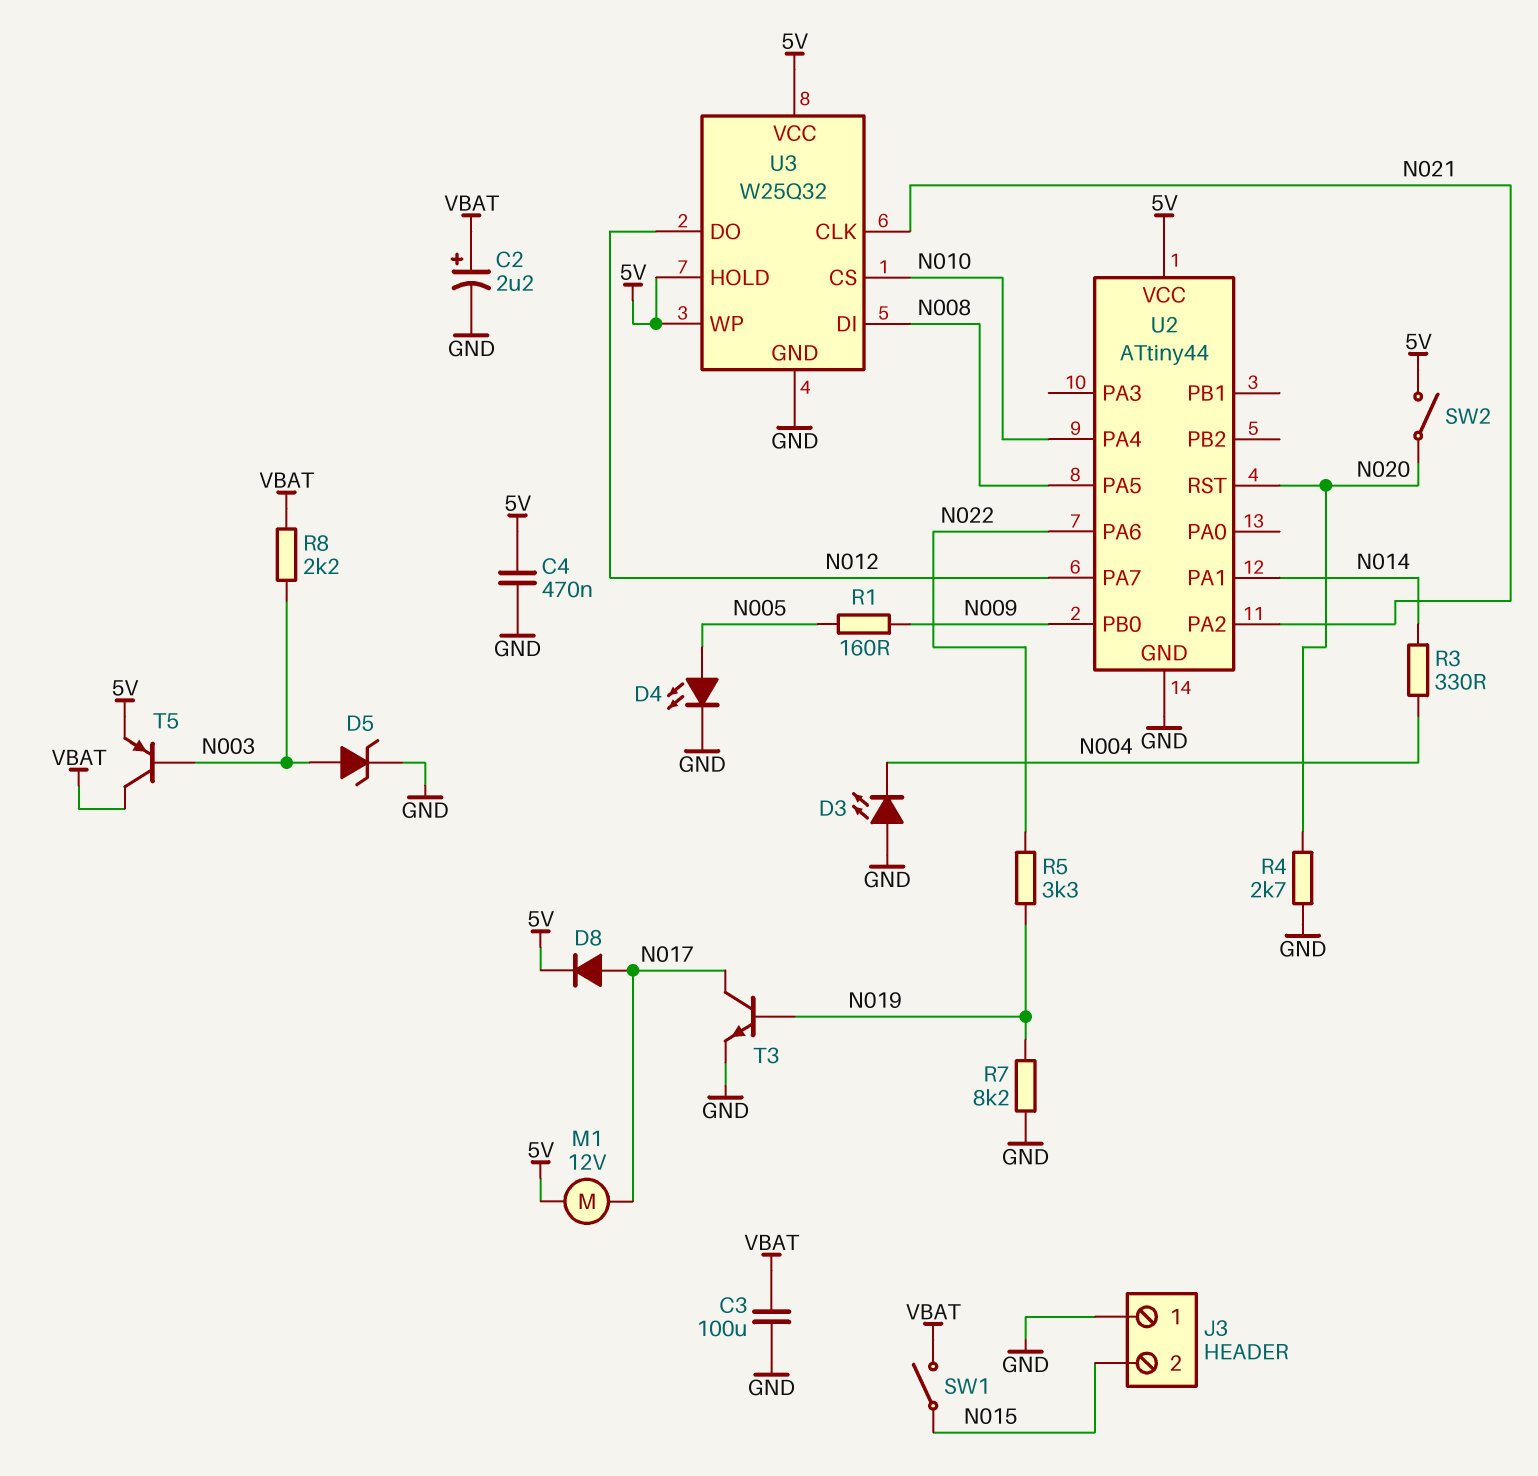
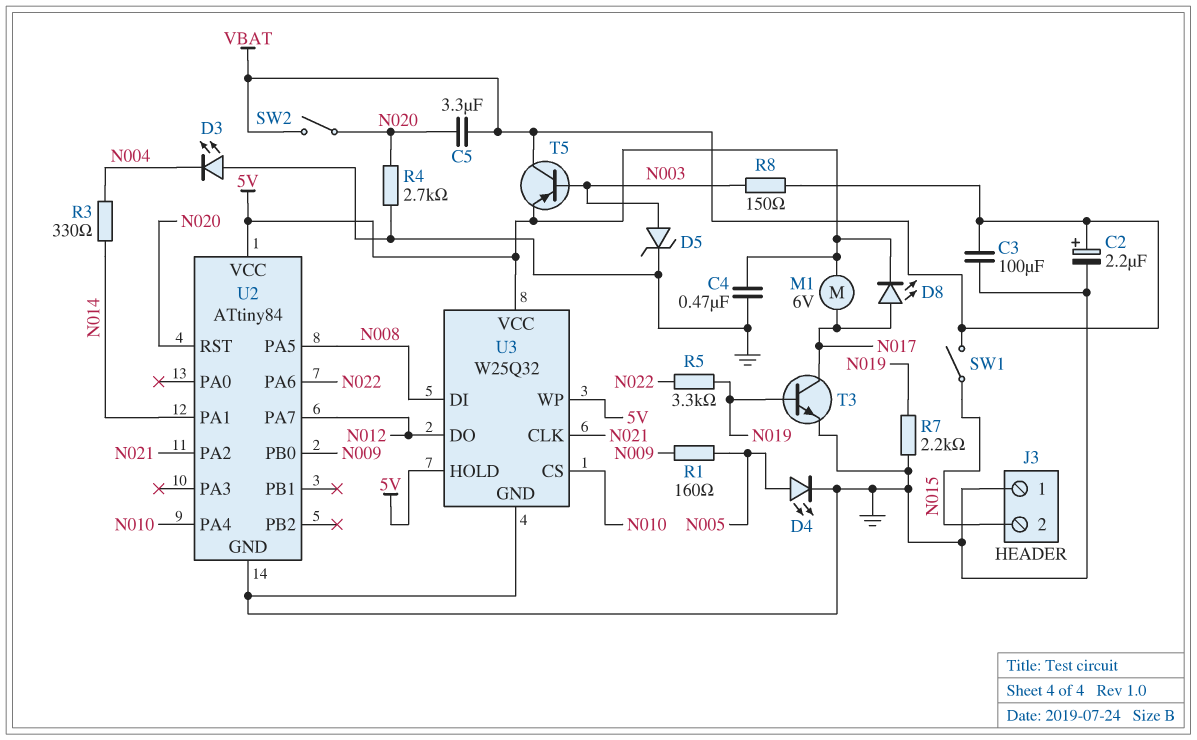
C5: none -> 3.3uF (N020, VBAT)
D8: diode (A N017, K 5V) -> LED (A N017, K 5V)
M1: motor 12V (5V, N017) -> motor 6V (5V, N017)
R7: 8.2k (GND, N019) -> 2.2k (GND, N019)
R8: 2.2k (N003, VBAT) -> 150 (N003, VBAT)
SW2: switch (5V, N020) -> switch (N020, VBAT)
U2: ATtiny44 -> ATtiny84

